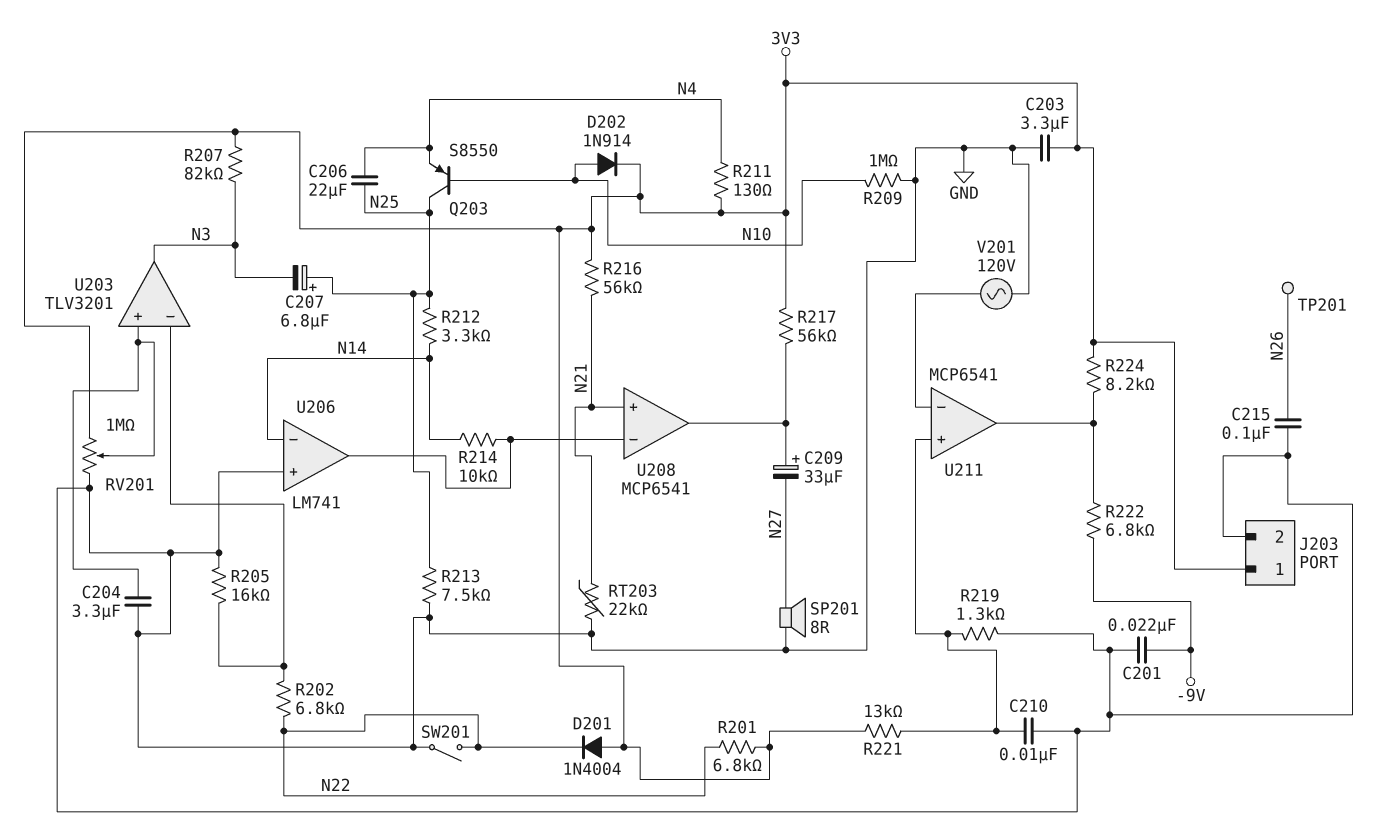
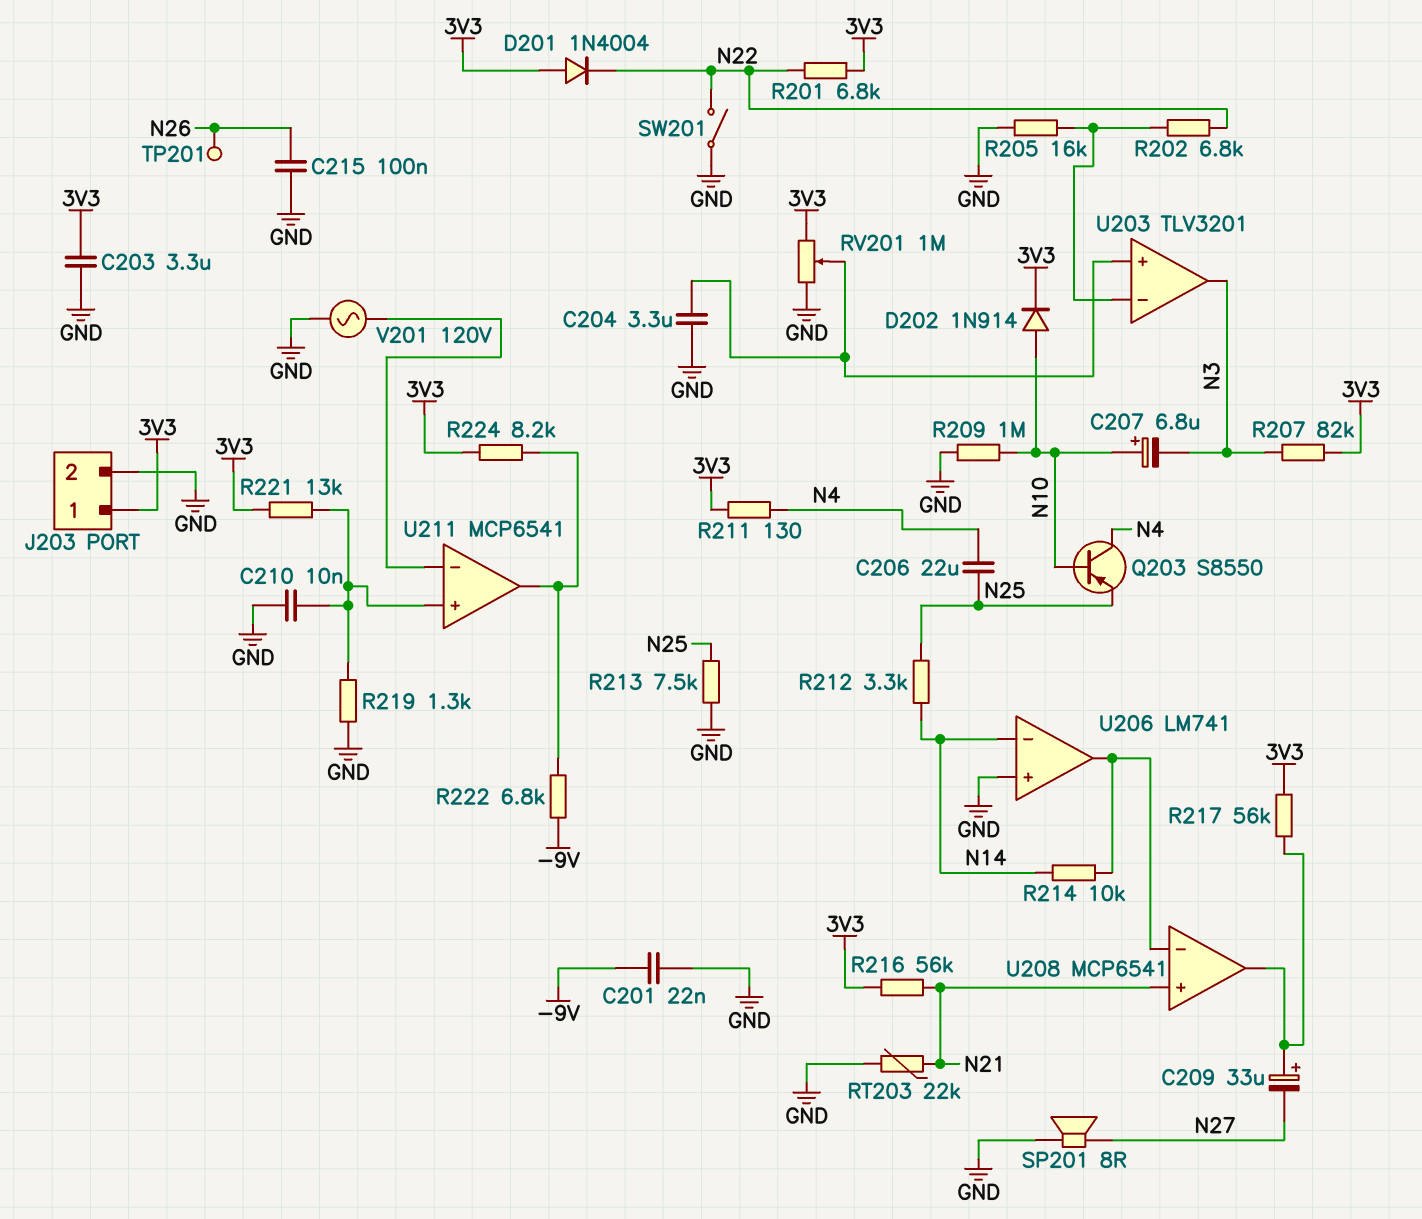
C207: 6.8uF (plus N25, minus N3) -> 6.8uF (plus N10, minus N3)
Q203: PNP S8550 (B N10, C N25, E N4) -> PNP S8550 (B N10, C N4, E N25)

